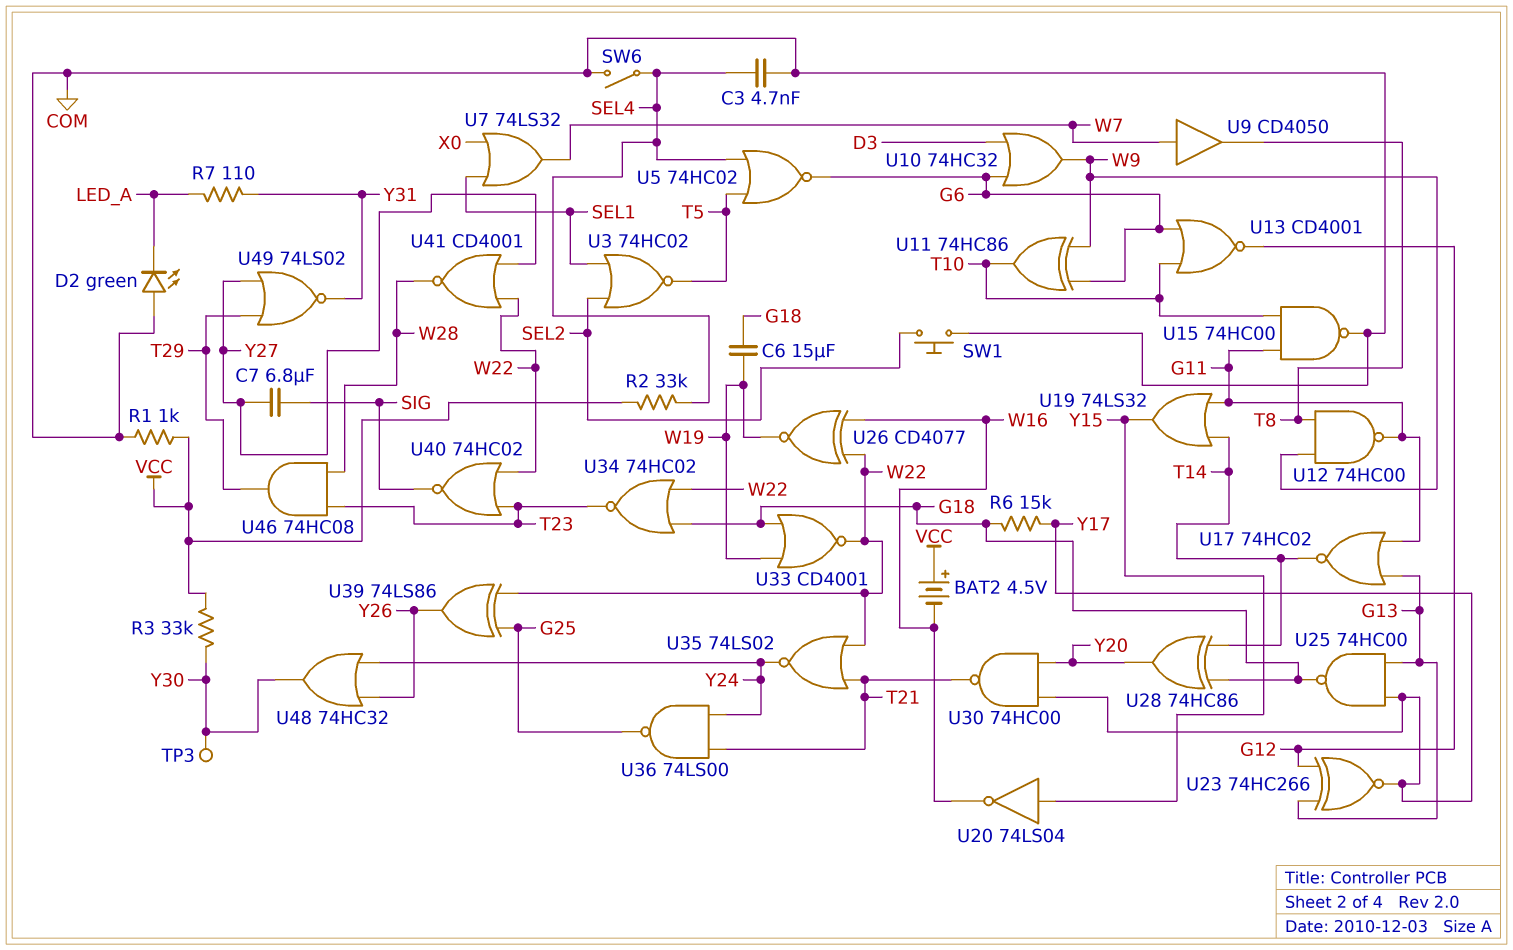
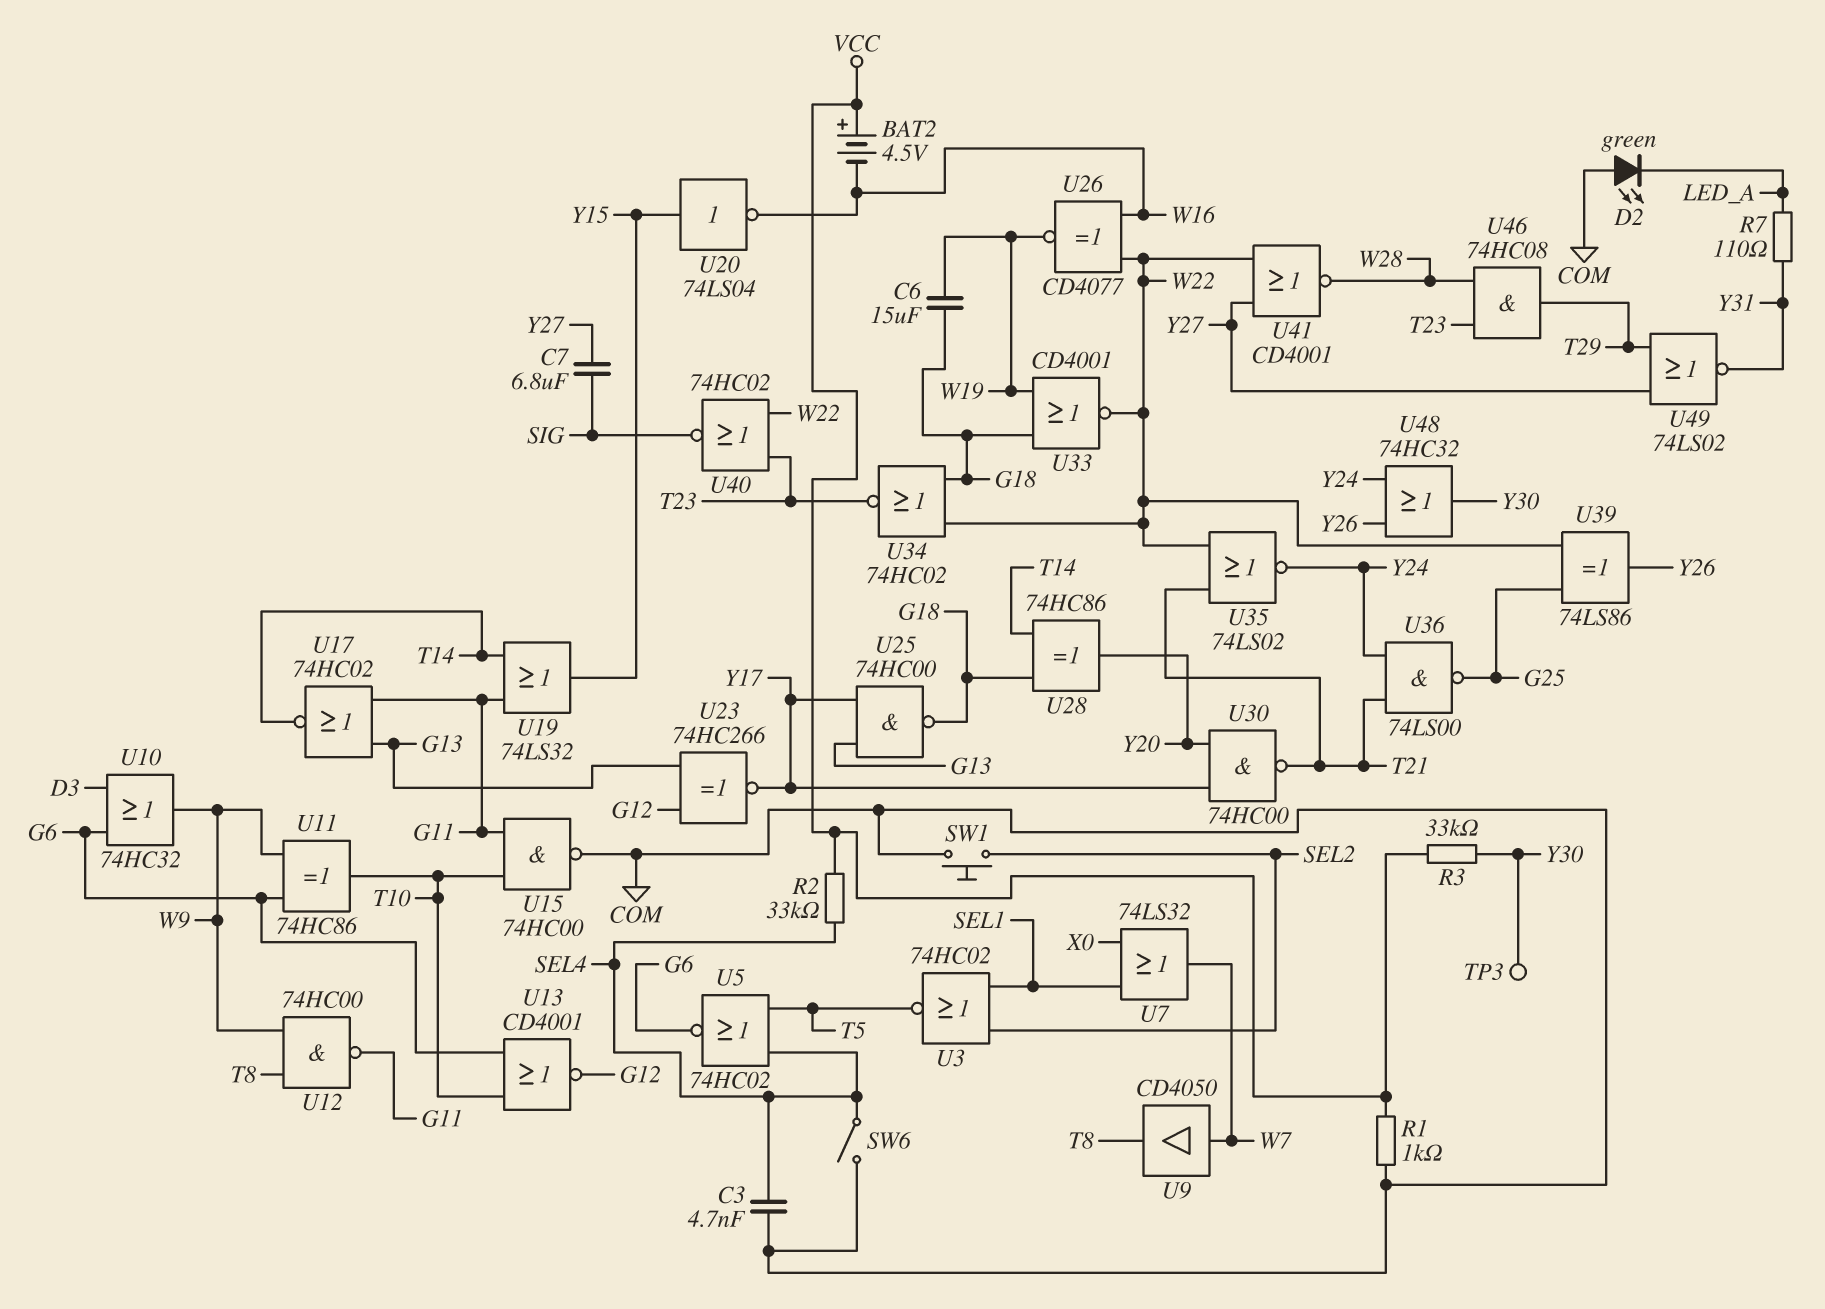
R6: 15k (G18, Y17) -> none

